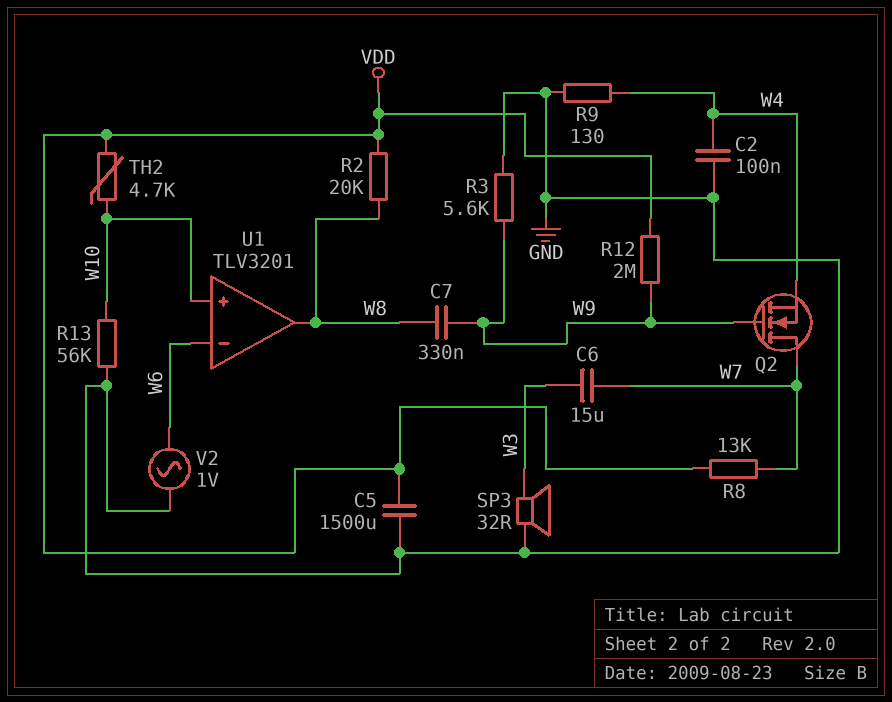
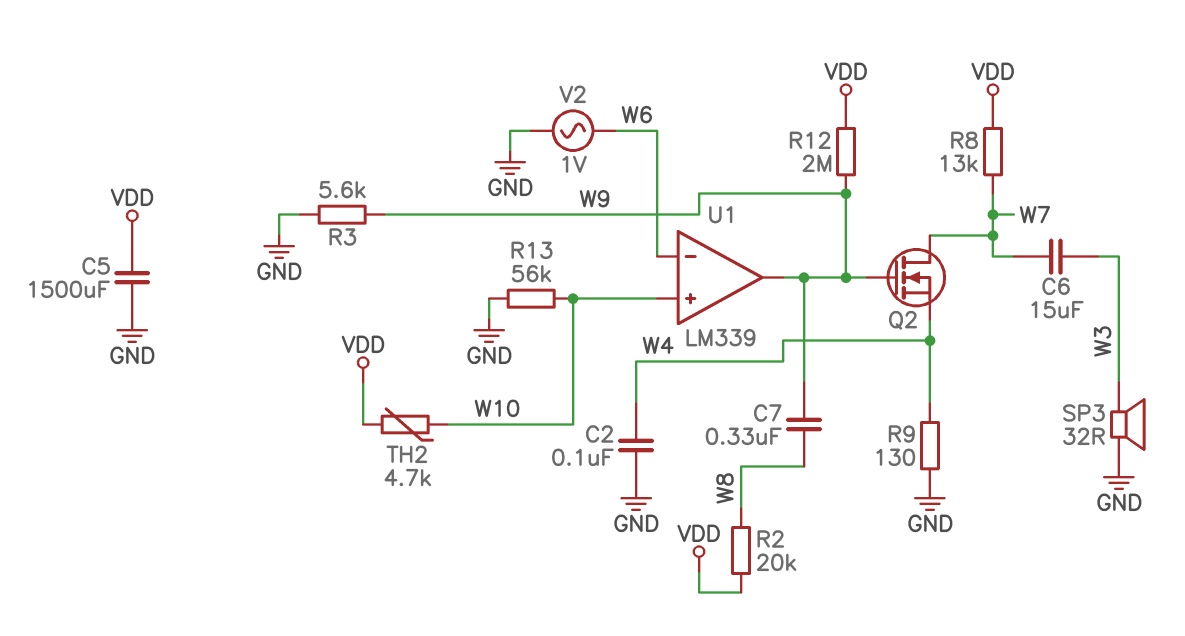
U1: TLV3201 -> LM339
U1 pin out: W8 -> W9

